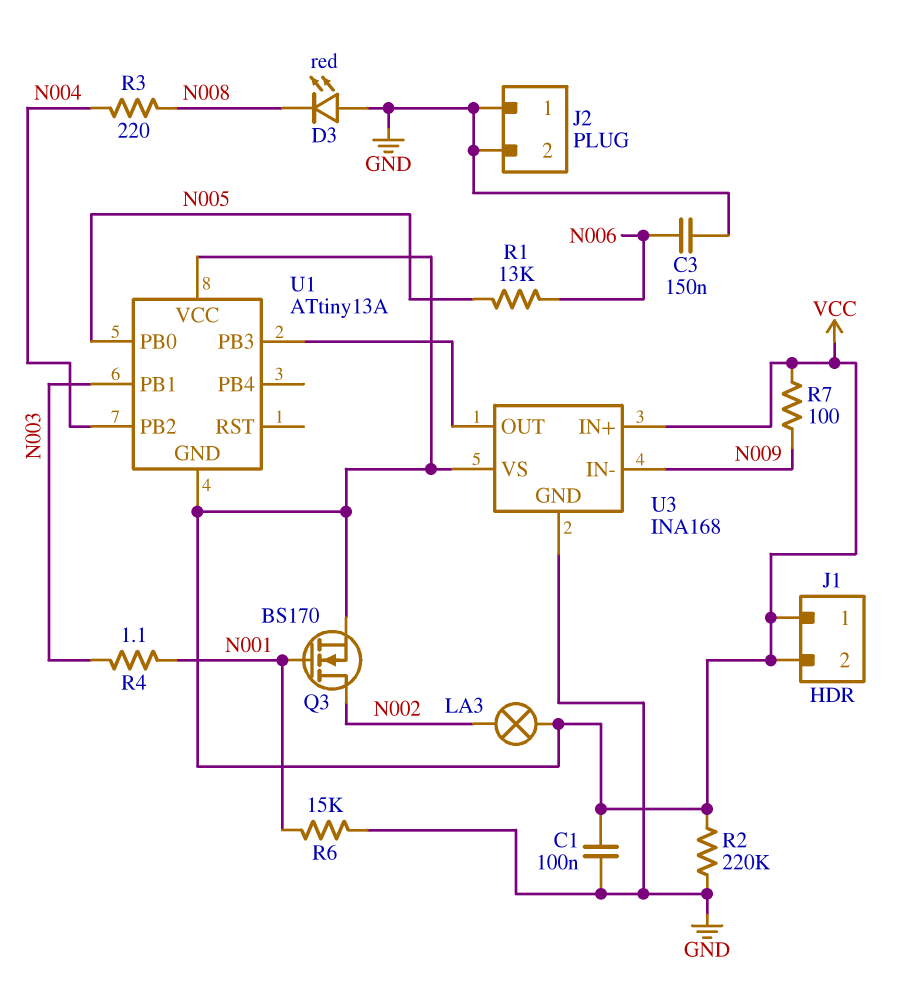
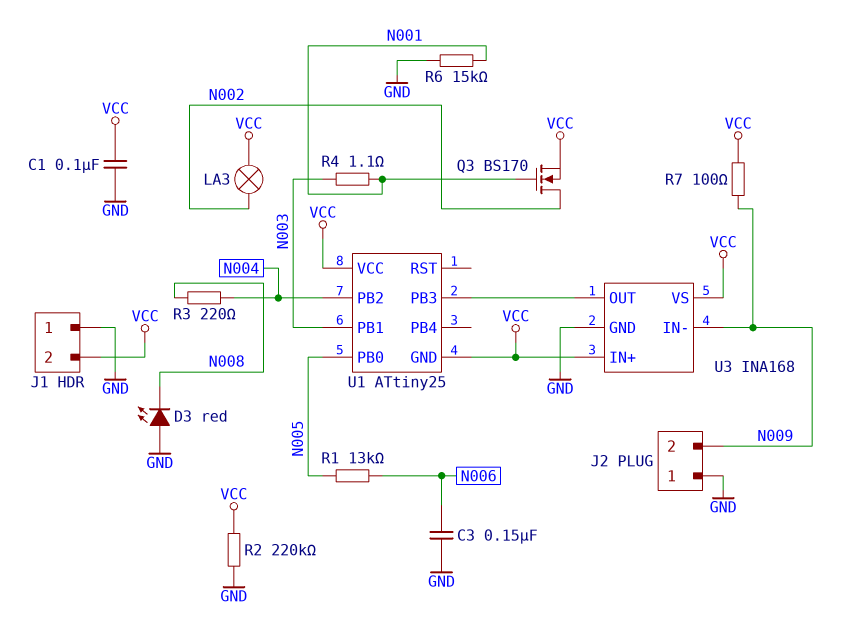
J1 pin 1: VCC -> GND
J2 pin 2: GND -> N009
U1: ATtiny13A -> ATtiny25

